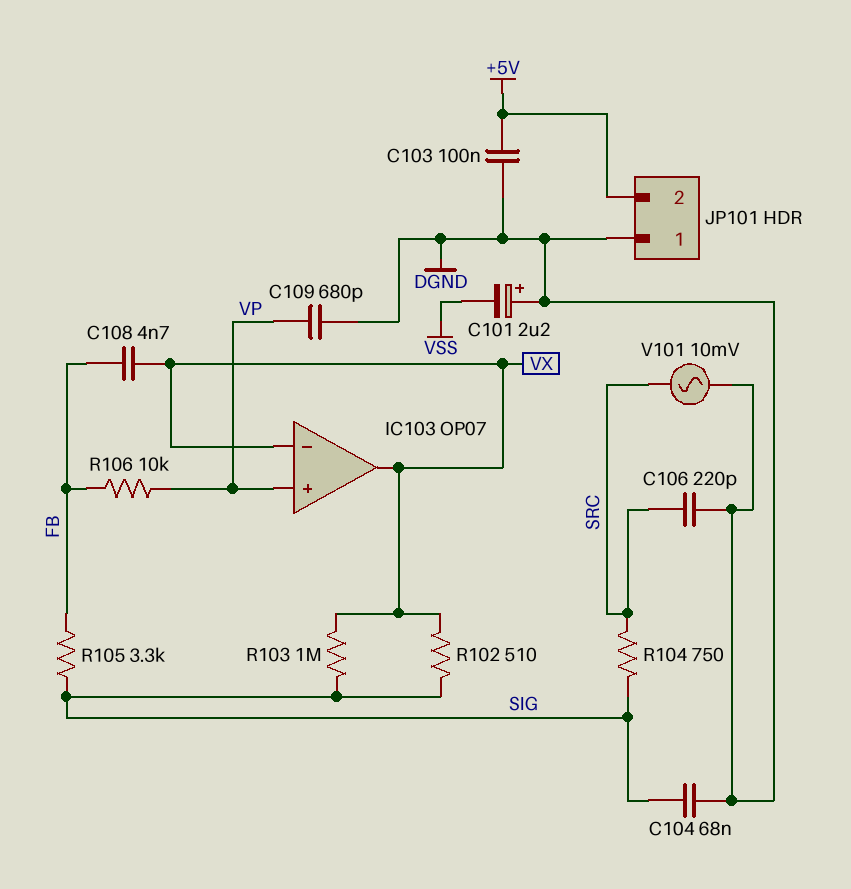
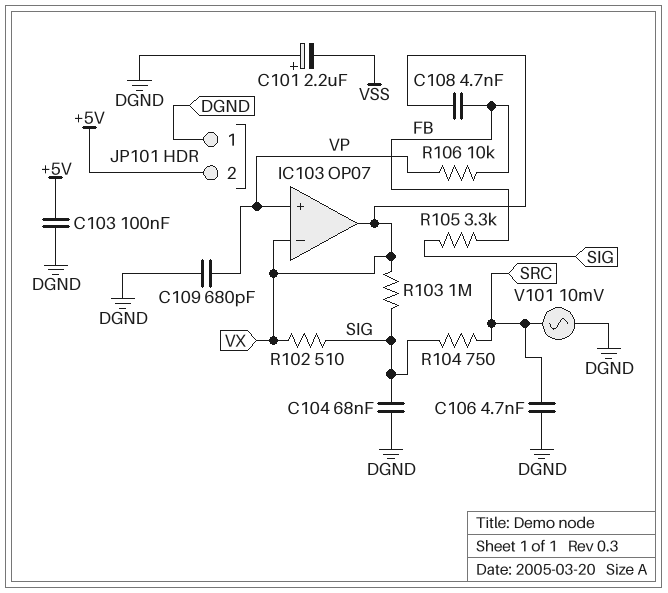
C106: 220pF (DGND, SRC) -> 4.7nF (DGND, SRC)

